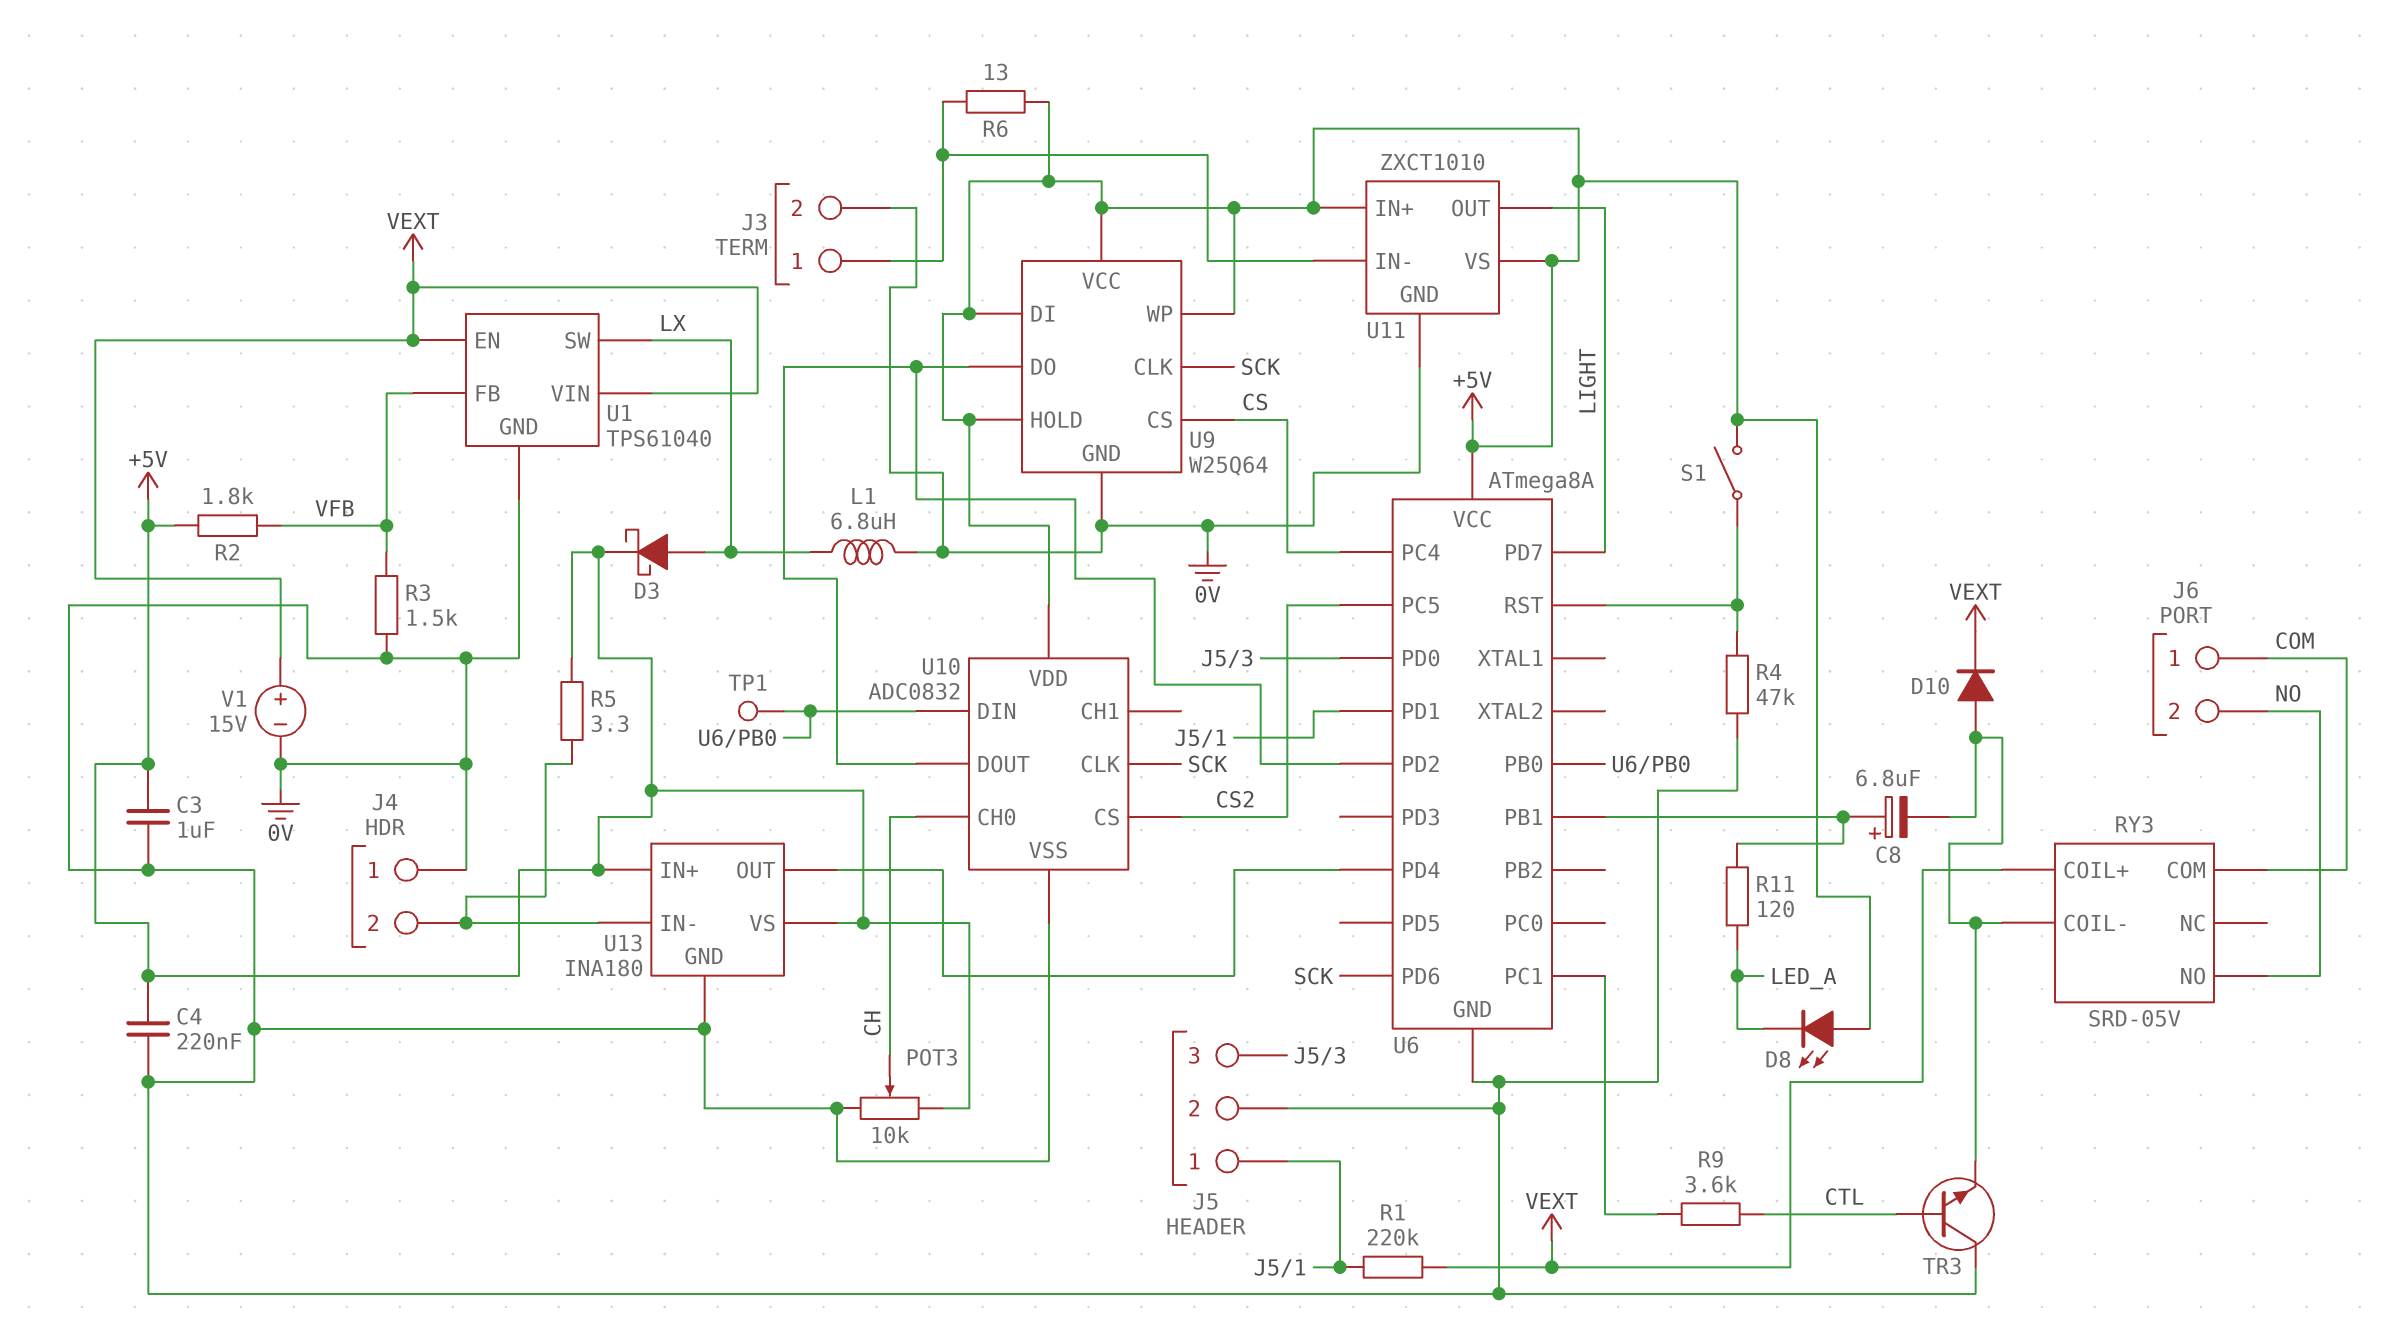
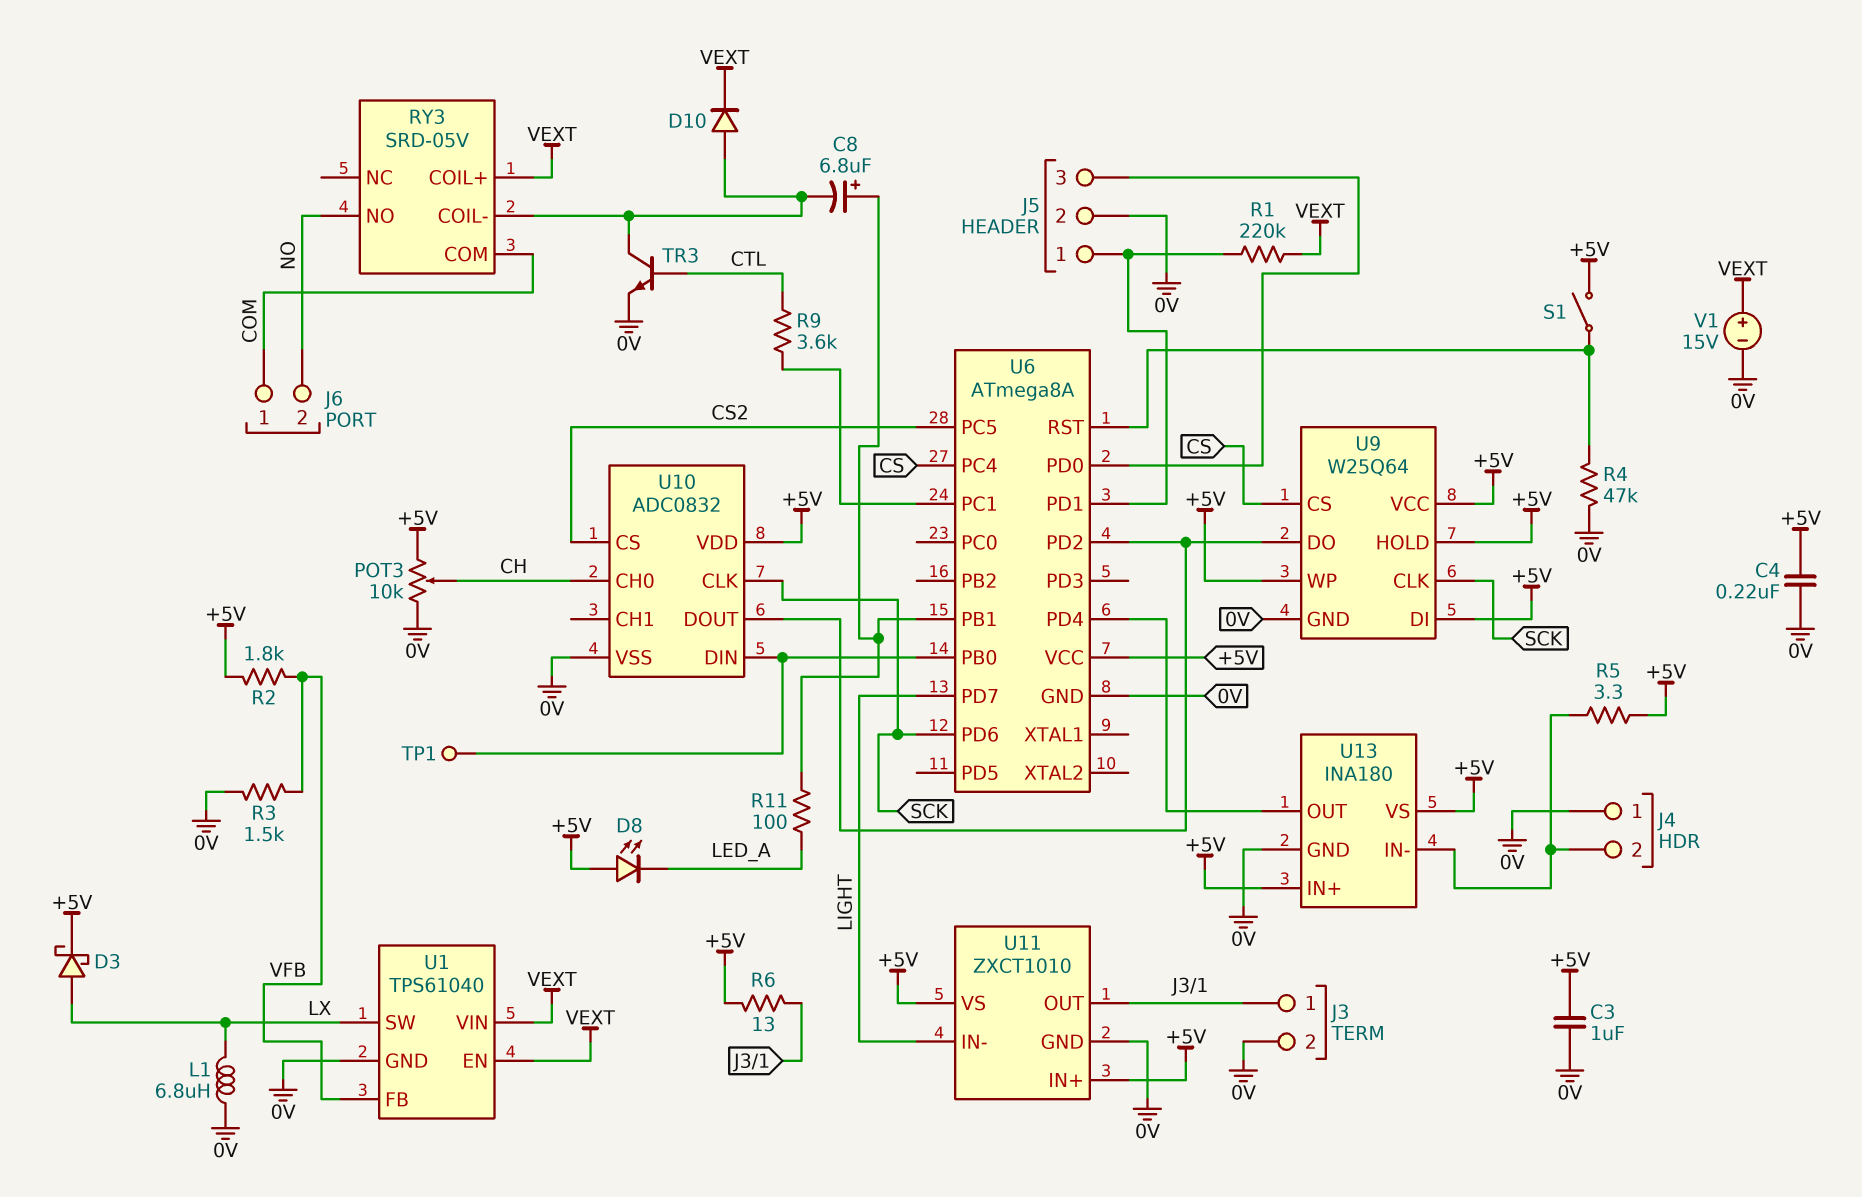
R11: 120 (LED_A, U6/PB1) -> 100 (LED_A, U6/PB1)
TR3: NPN (B CTL, C 0V, E RY3/COIL-) -> NPN (B CTL, C RY3/COIL-, E 0V)
U11 pin IN-: J3/1 -> LIGHT
U11 pin OUT: LIGHT -> J3/1

